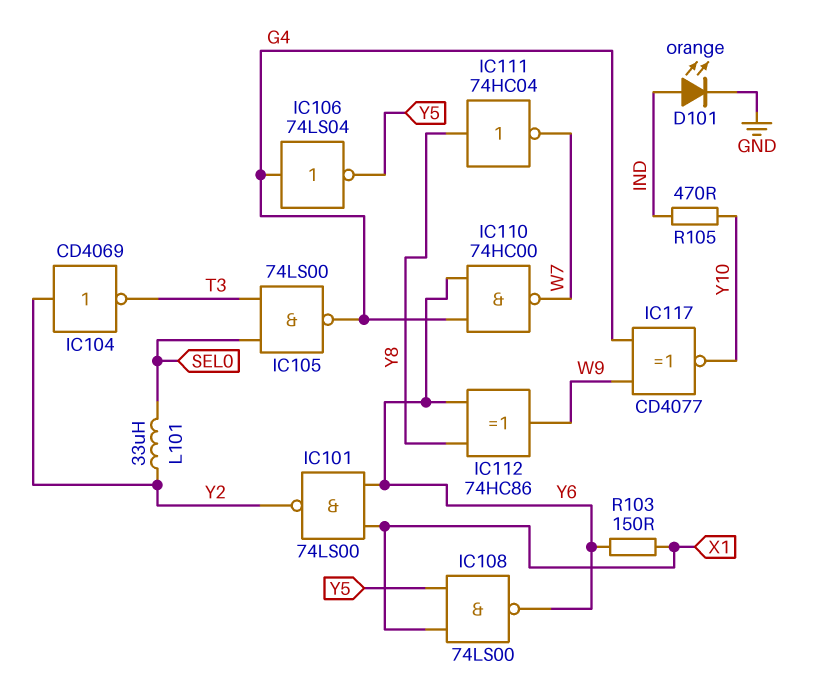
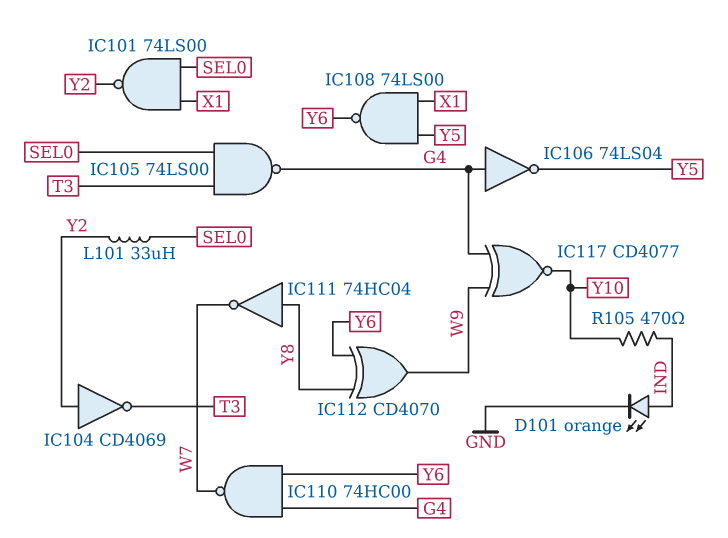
IC101: NAND 74LS00 (in X1, in Y6, out Y2) -> NAND 74LS00 (in SEL0, in X1, out Y2)
IC112: XOR 74HC86 (in Y6, in Y8, out W9) -> XOR CD4070 (in Y6, in Y8, out W9)
R103: 150 (X1, Y6) -> none

